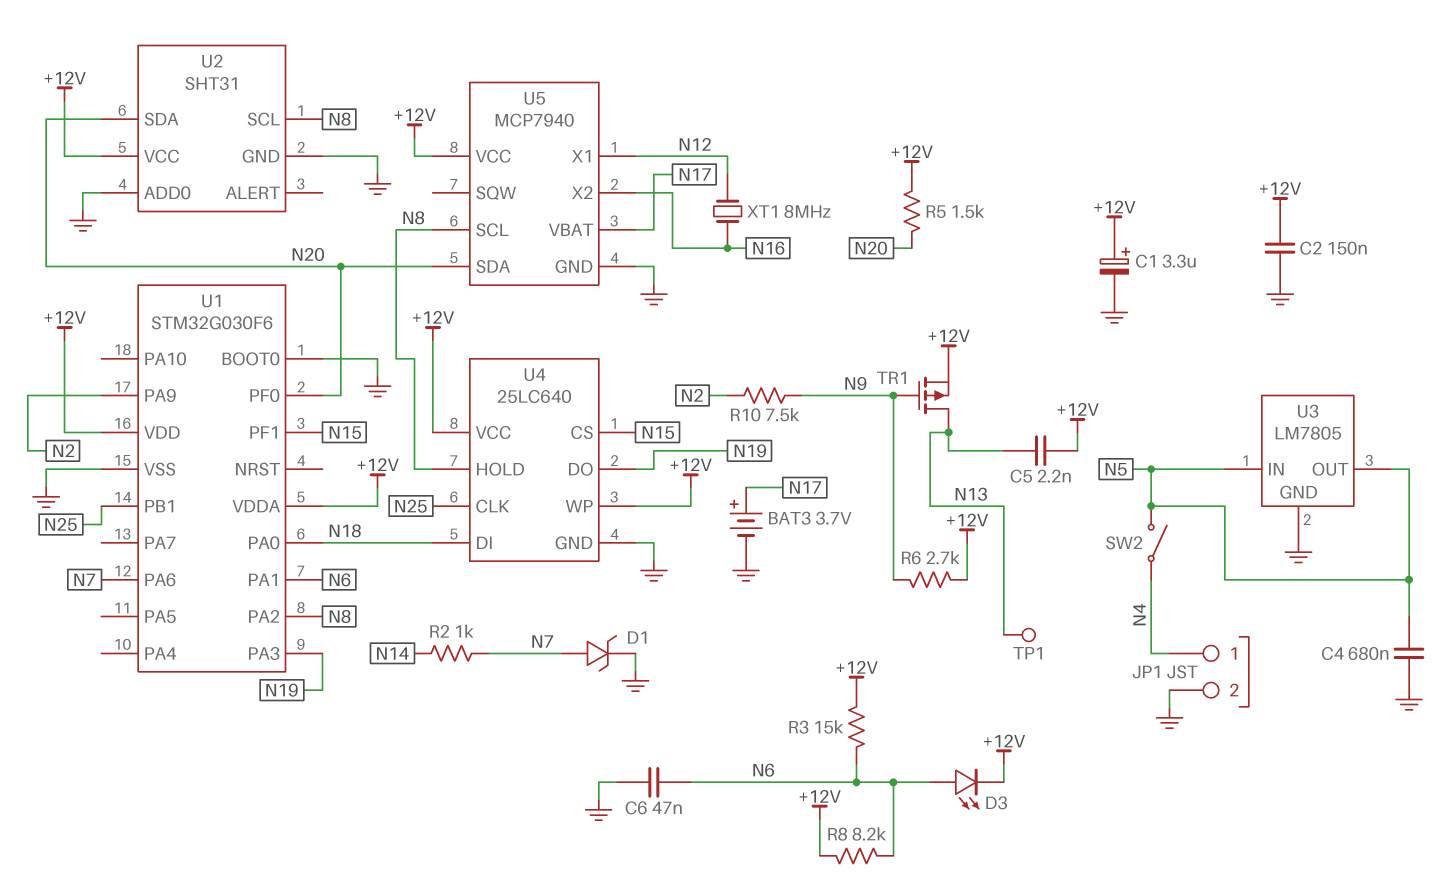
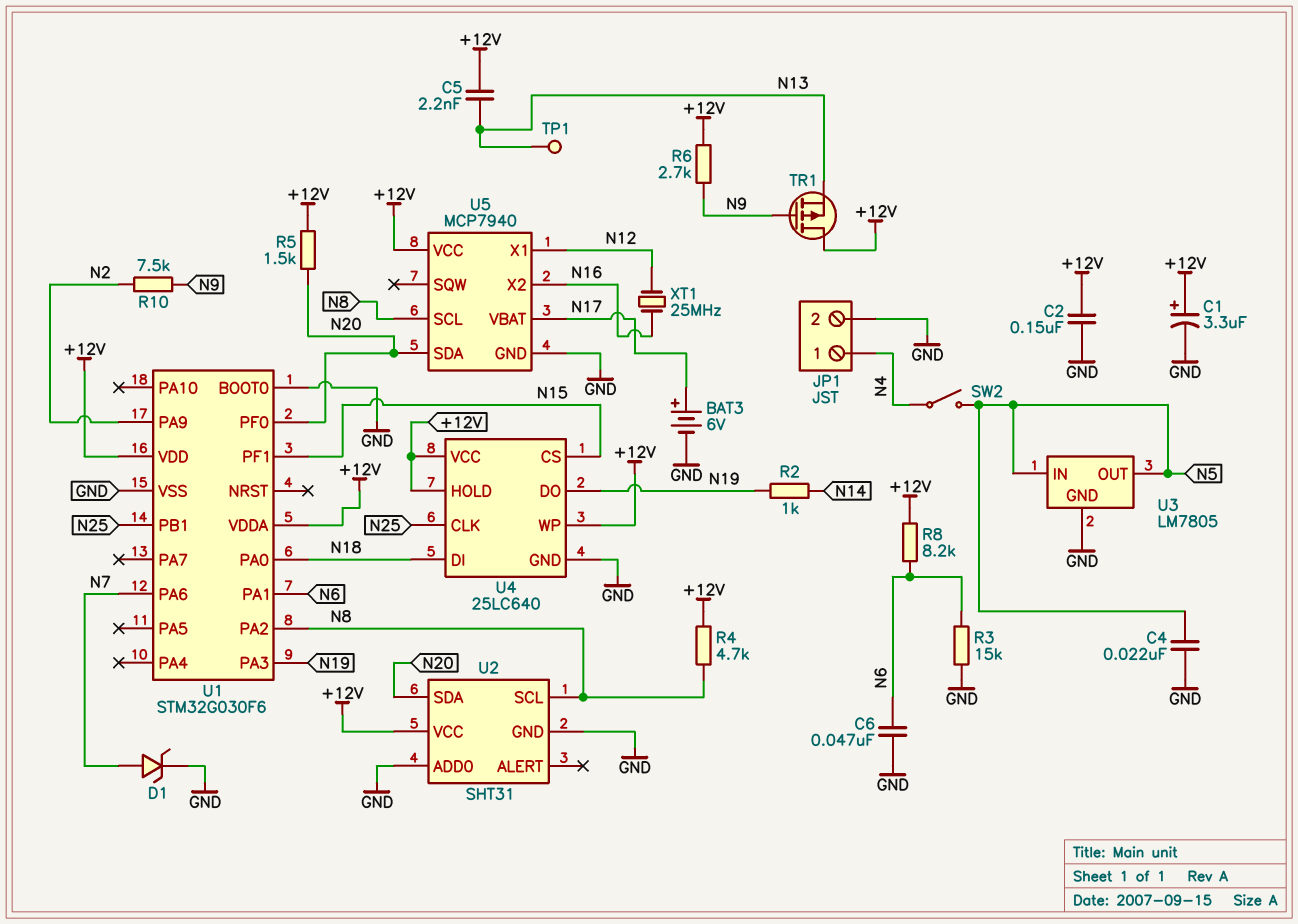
BAT3: 3.7V (plus N17, minus GND) -> 6V (plus N17, minus GND)
C4: 680nF (GND, N5) -> 22nF (GND, N5)
D3: LED (A N6, K +12V) -> none
R2: 1k (N7, N14) -> 1k (N14, N19)
R3: 15k (+12V, N6) -> 15k (GND, N6)
R4: none -> 4.7k (+12V, N8)
TR1: PMOS (G N9, D N13, S +12V) -> PMOS (G N9, D +12V, S N13)
U4 pin HOLD: N8 -> +12V
XT1: 8MHz (N12, N16) -> 25MHz (N12, N16)

